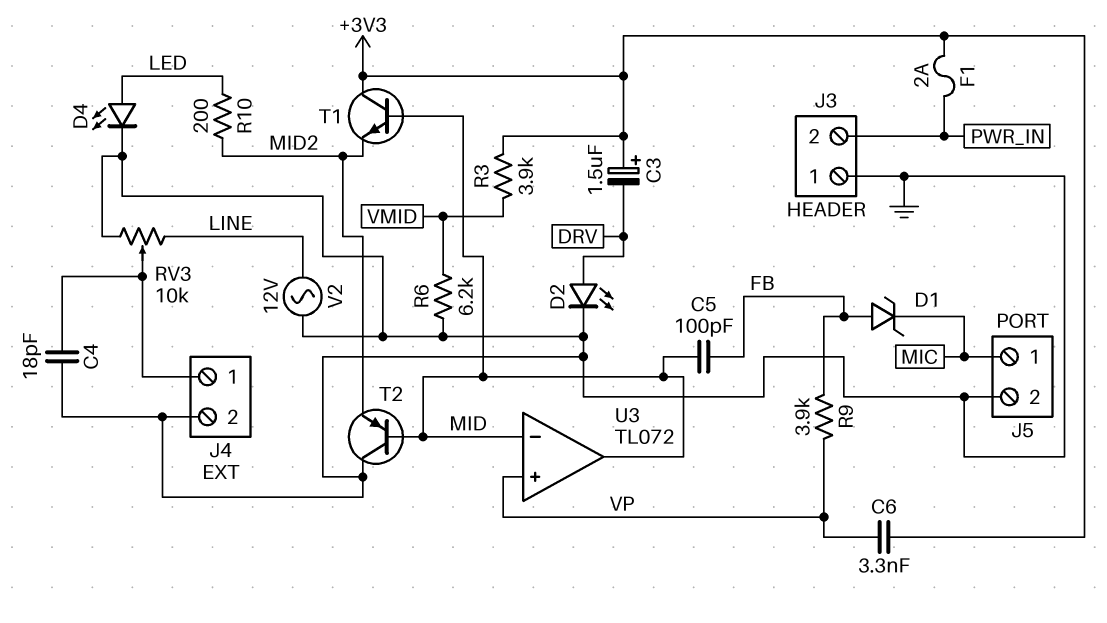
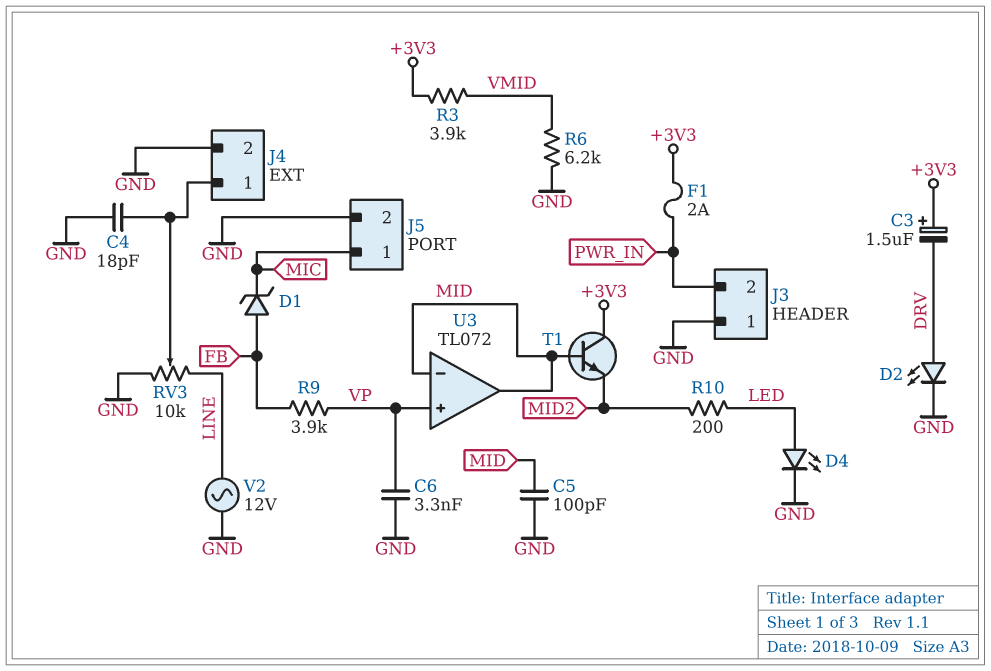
C5: 100pF (FB, MID) -> 100pF (GND, MID)
C6: 3.3nF (+3V3, VP) -> 3.3nF (GND, VP)
T2: PNP (B MID, C GND, E MID2) -> none

